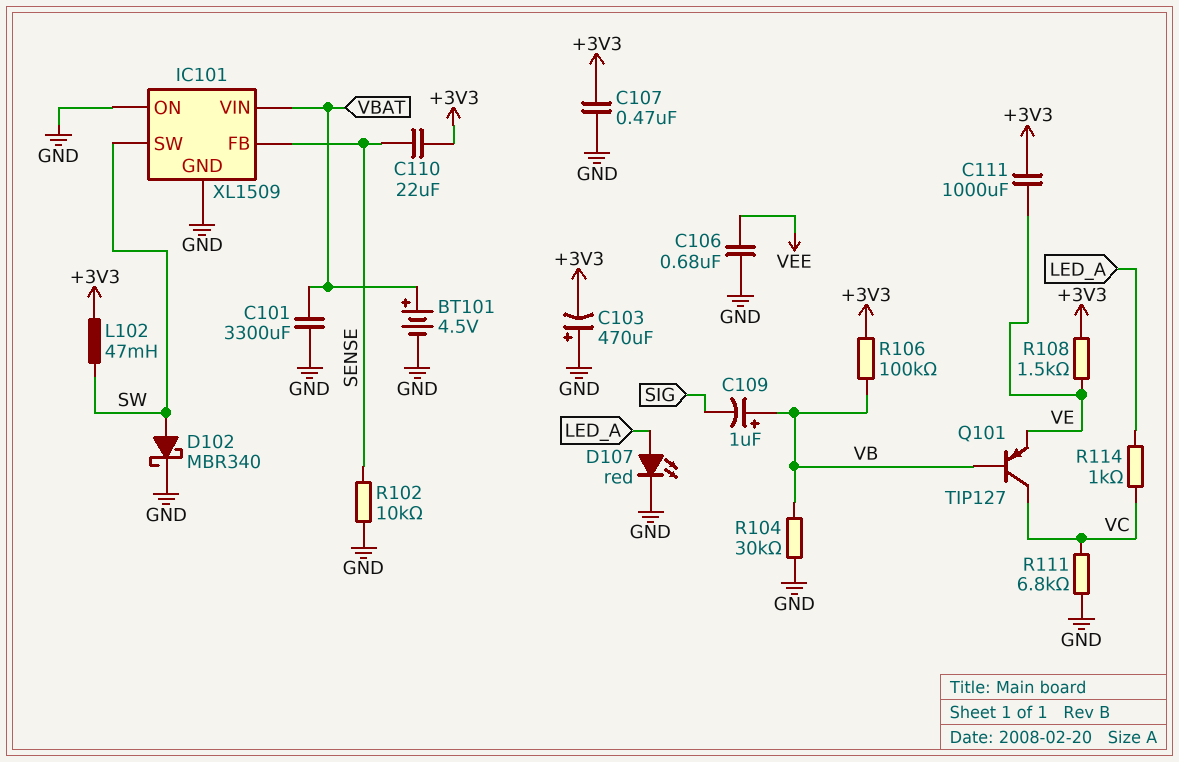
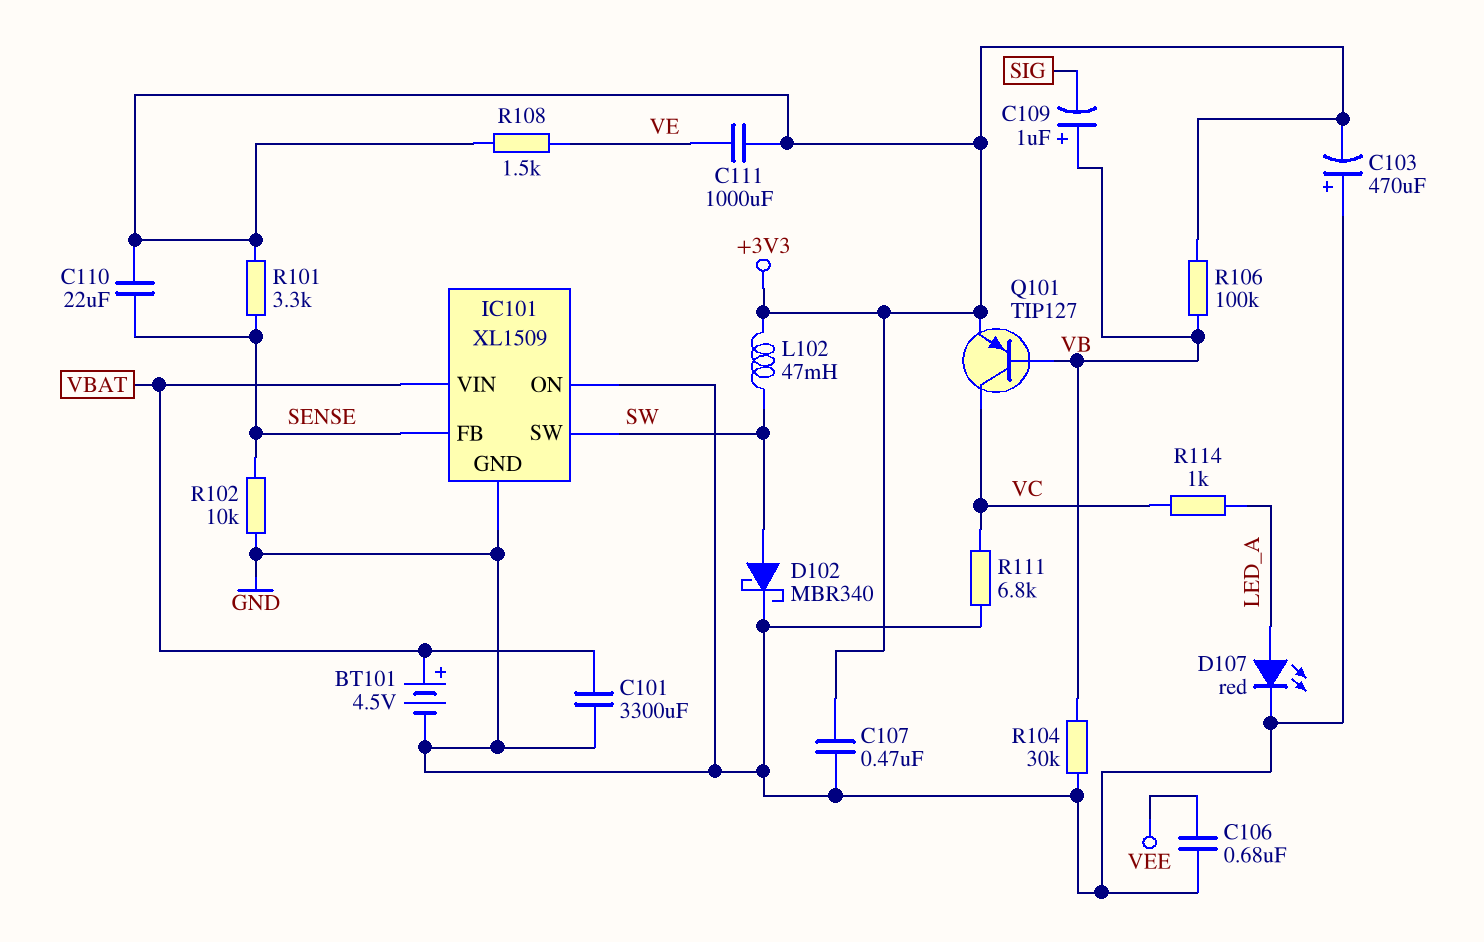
Q101: PNP TIP127 (B VB, C VC, E VE) -> PNP TIP127 (B VB, C VC, E +3V3)
R101: none -> 3.3k (+3V3, SENSE)

